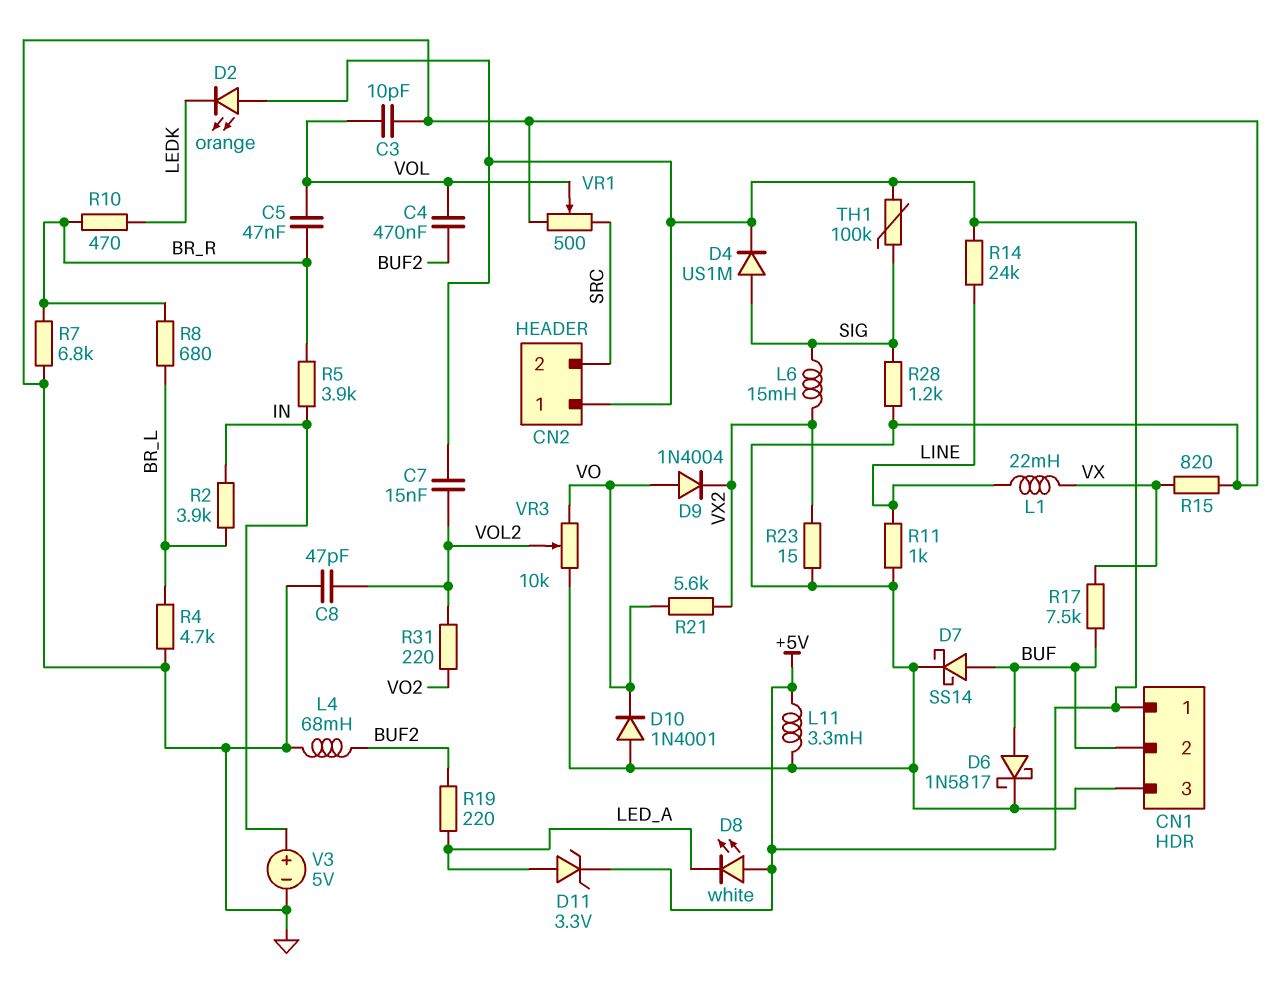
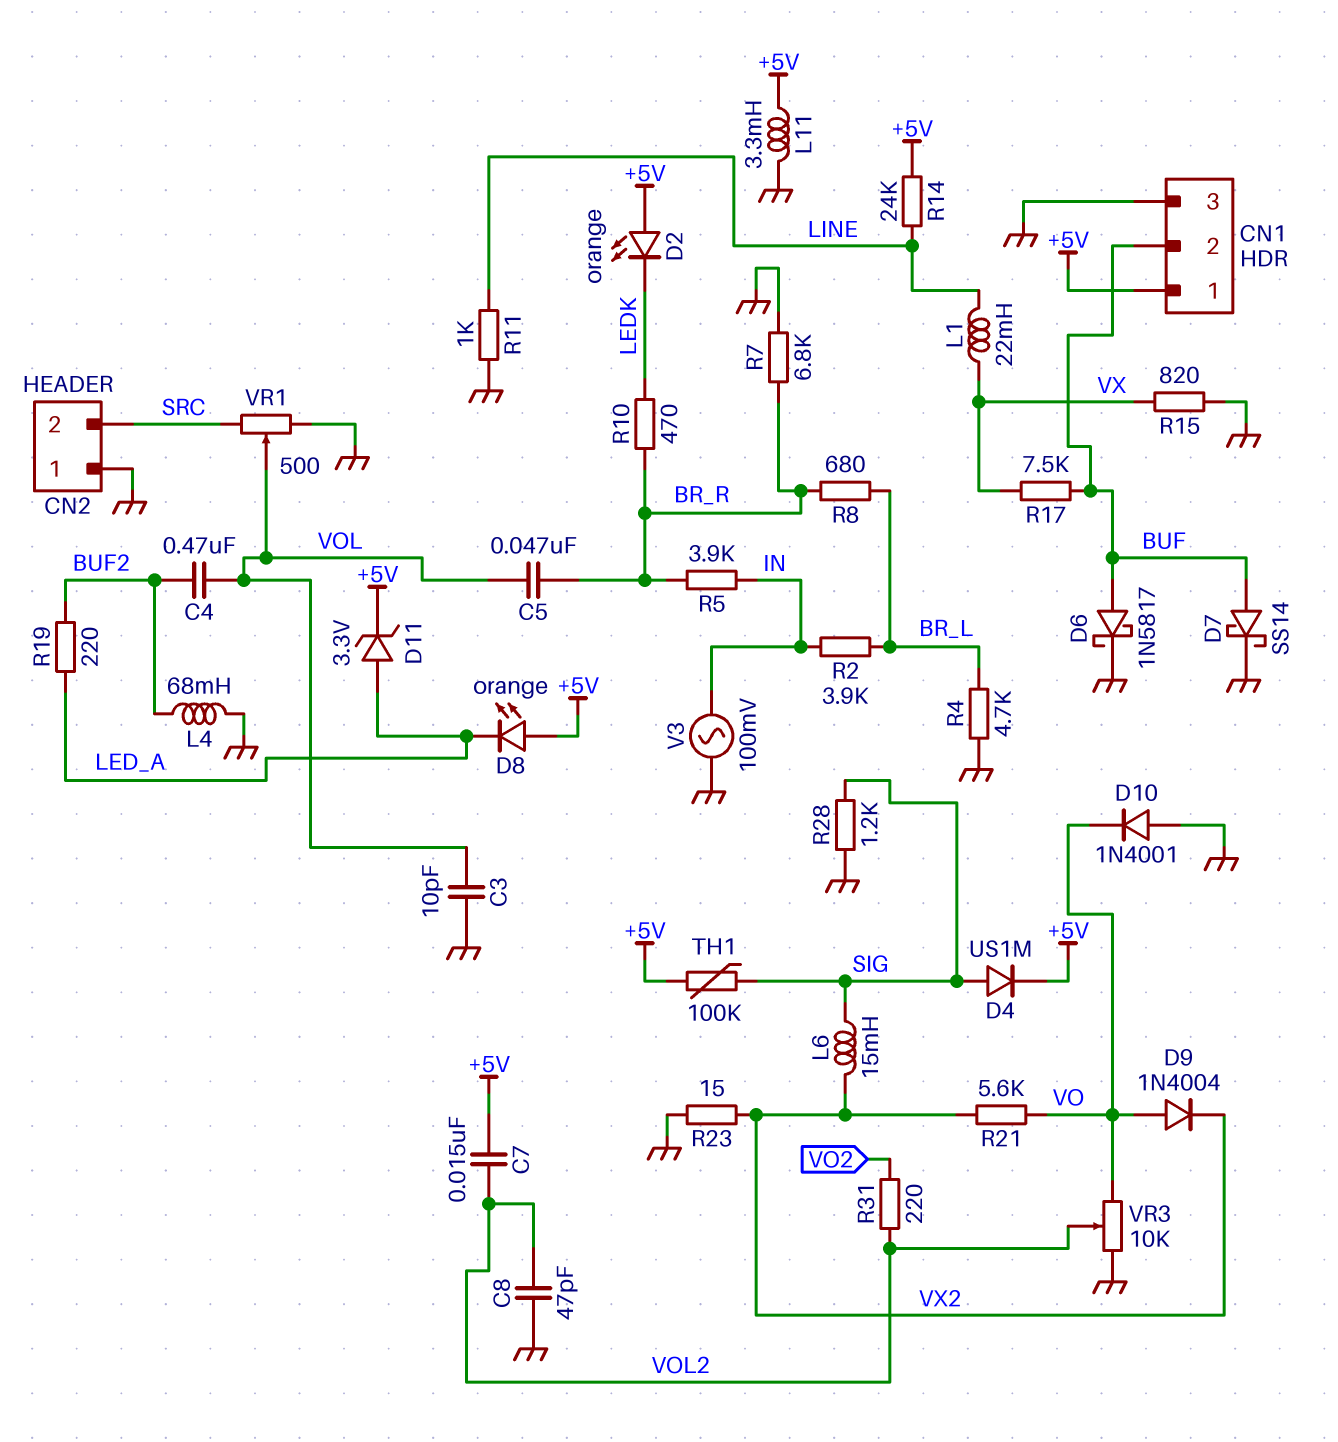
CN2 pin 1: +5V -> GND
D8: LED white (A +5V, K LED_A) -> LED orange (A +5V, K LED_A)
V3: 5V (plus IN, minus GND) -> AC 100mV (GND, IN)

